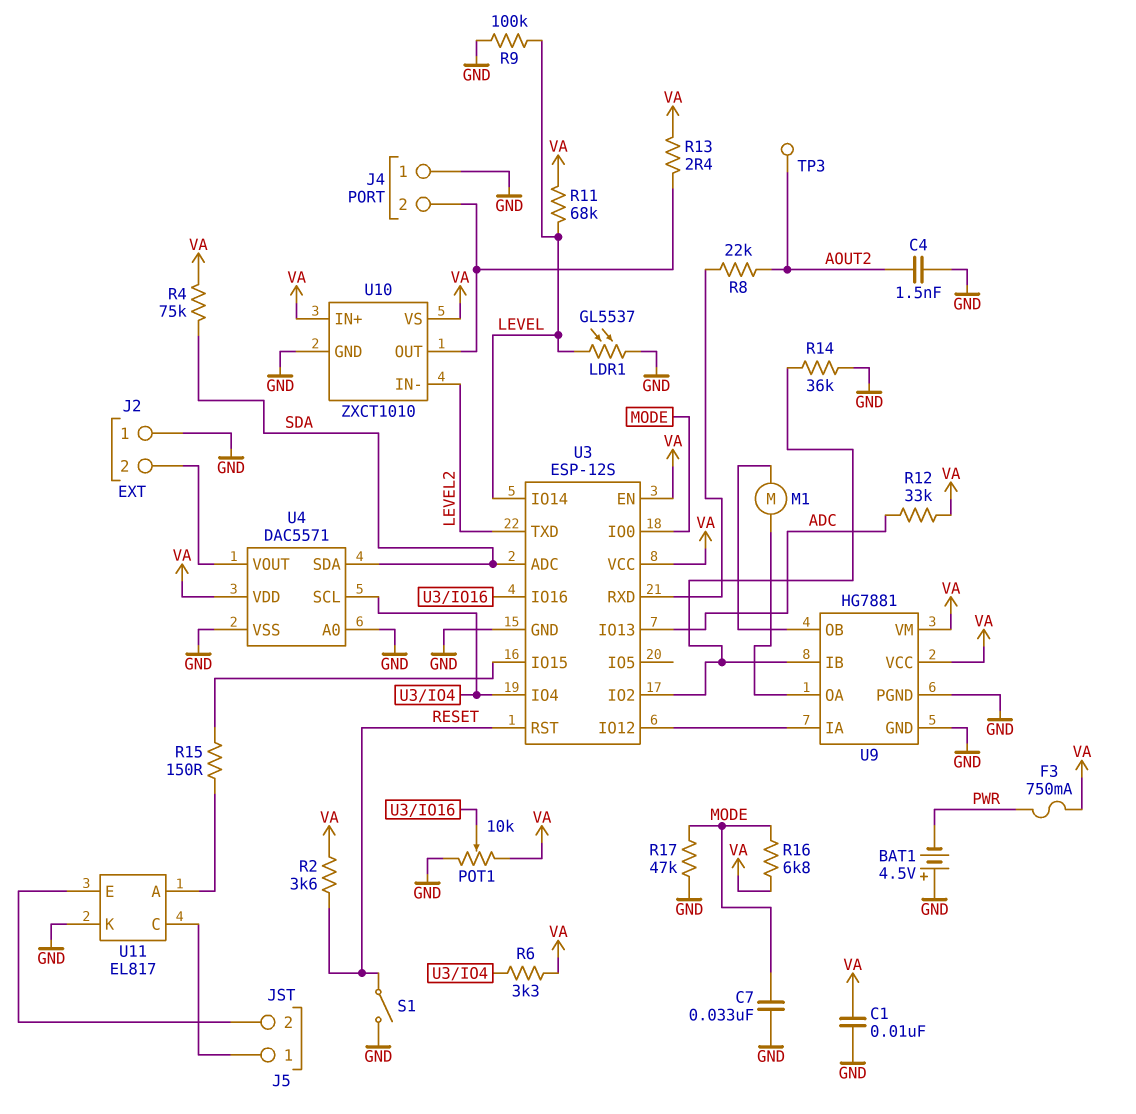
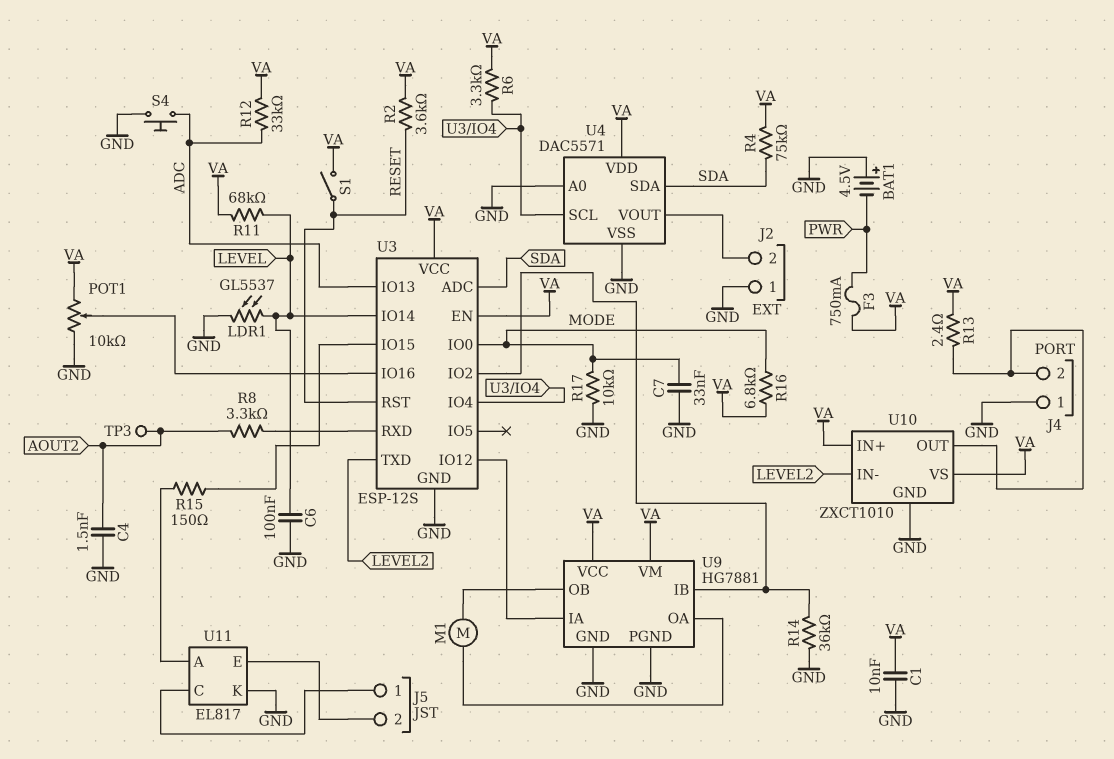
C6: none -> 100nF (GND, LEVEL)
R8: 22k (AOUT2, U3/RXD) -> 3.3k (AOUT2, U3/RXD)
R9: 100k (GND, LEVEL) -> none
R17: 47k (GND, MODE) -> 10k (GND, MODE)
S1: switch (GND, RESET) -> switch (RESET, VA)
S4: none -> button (ADC, GND)

